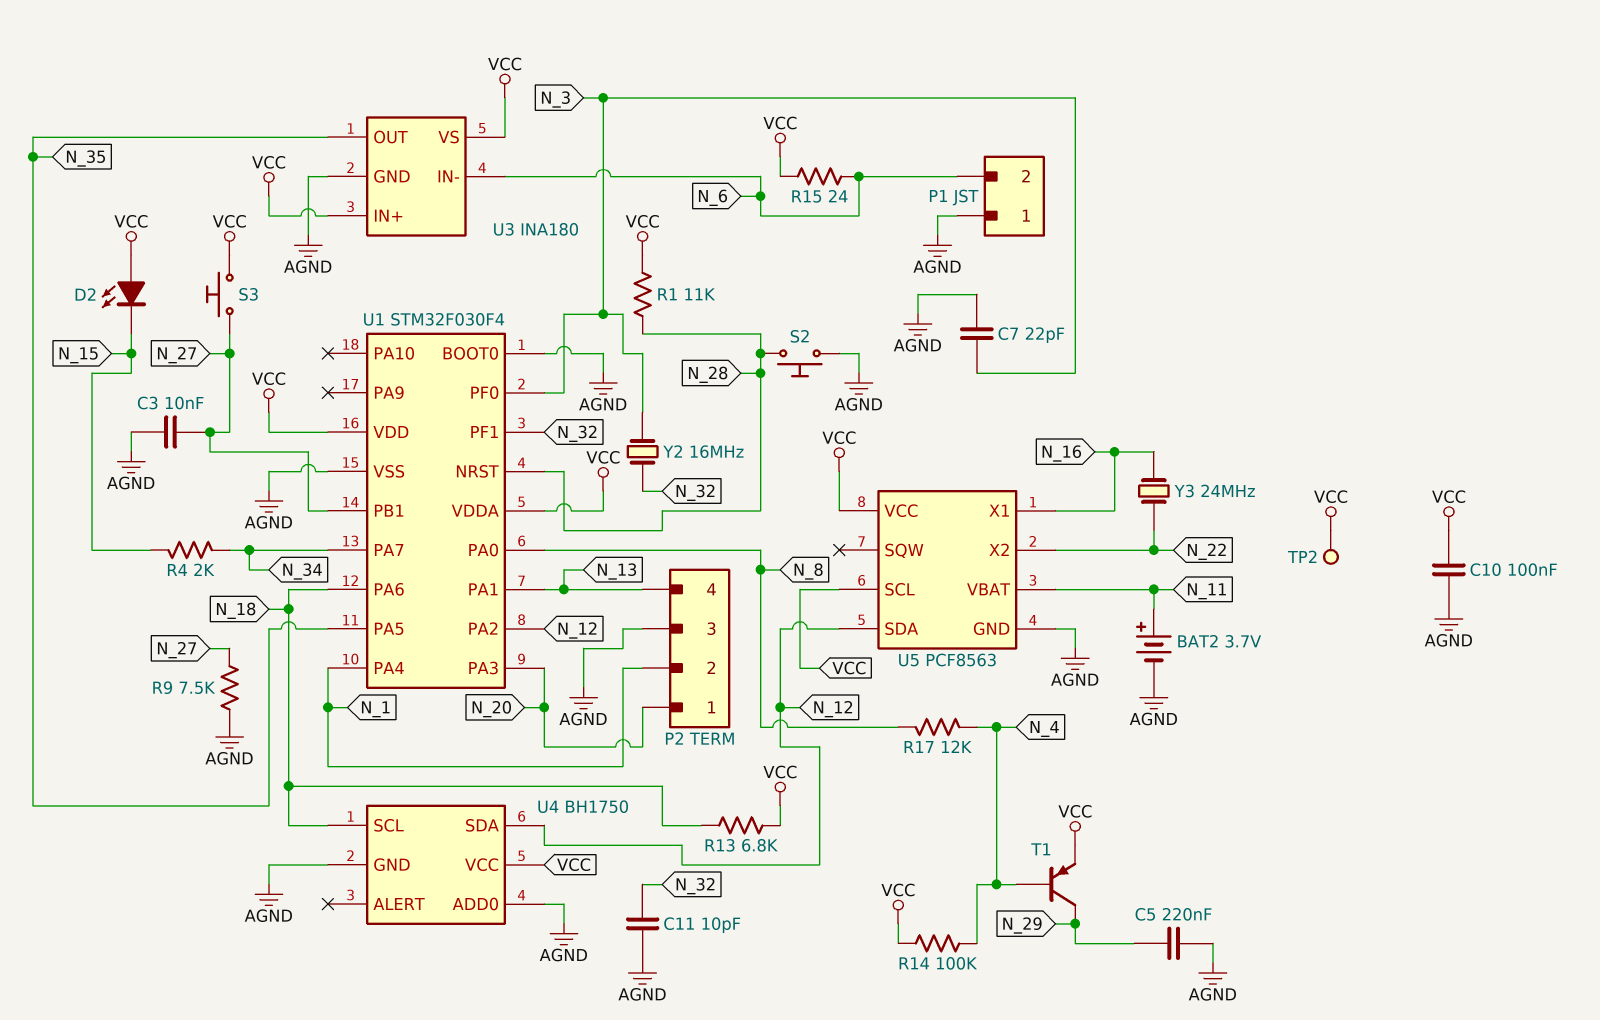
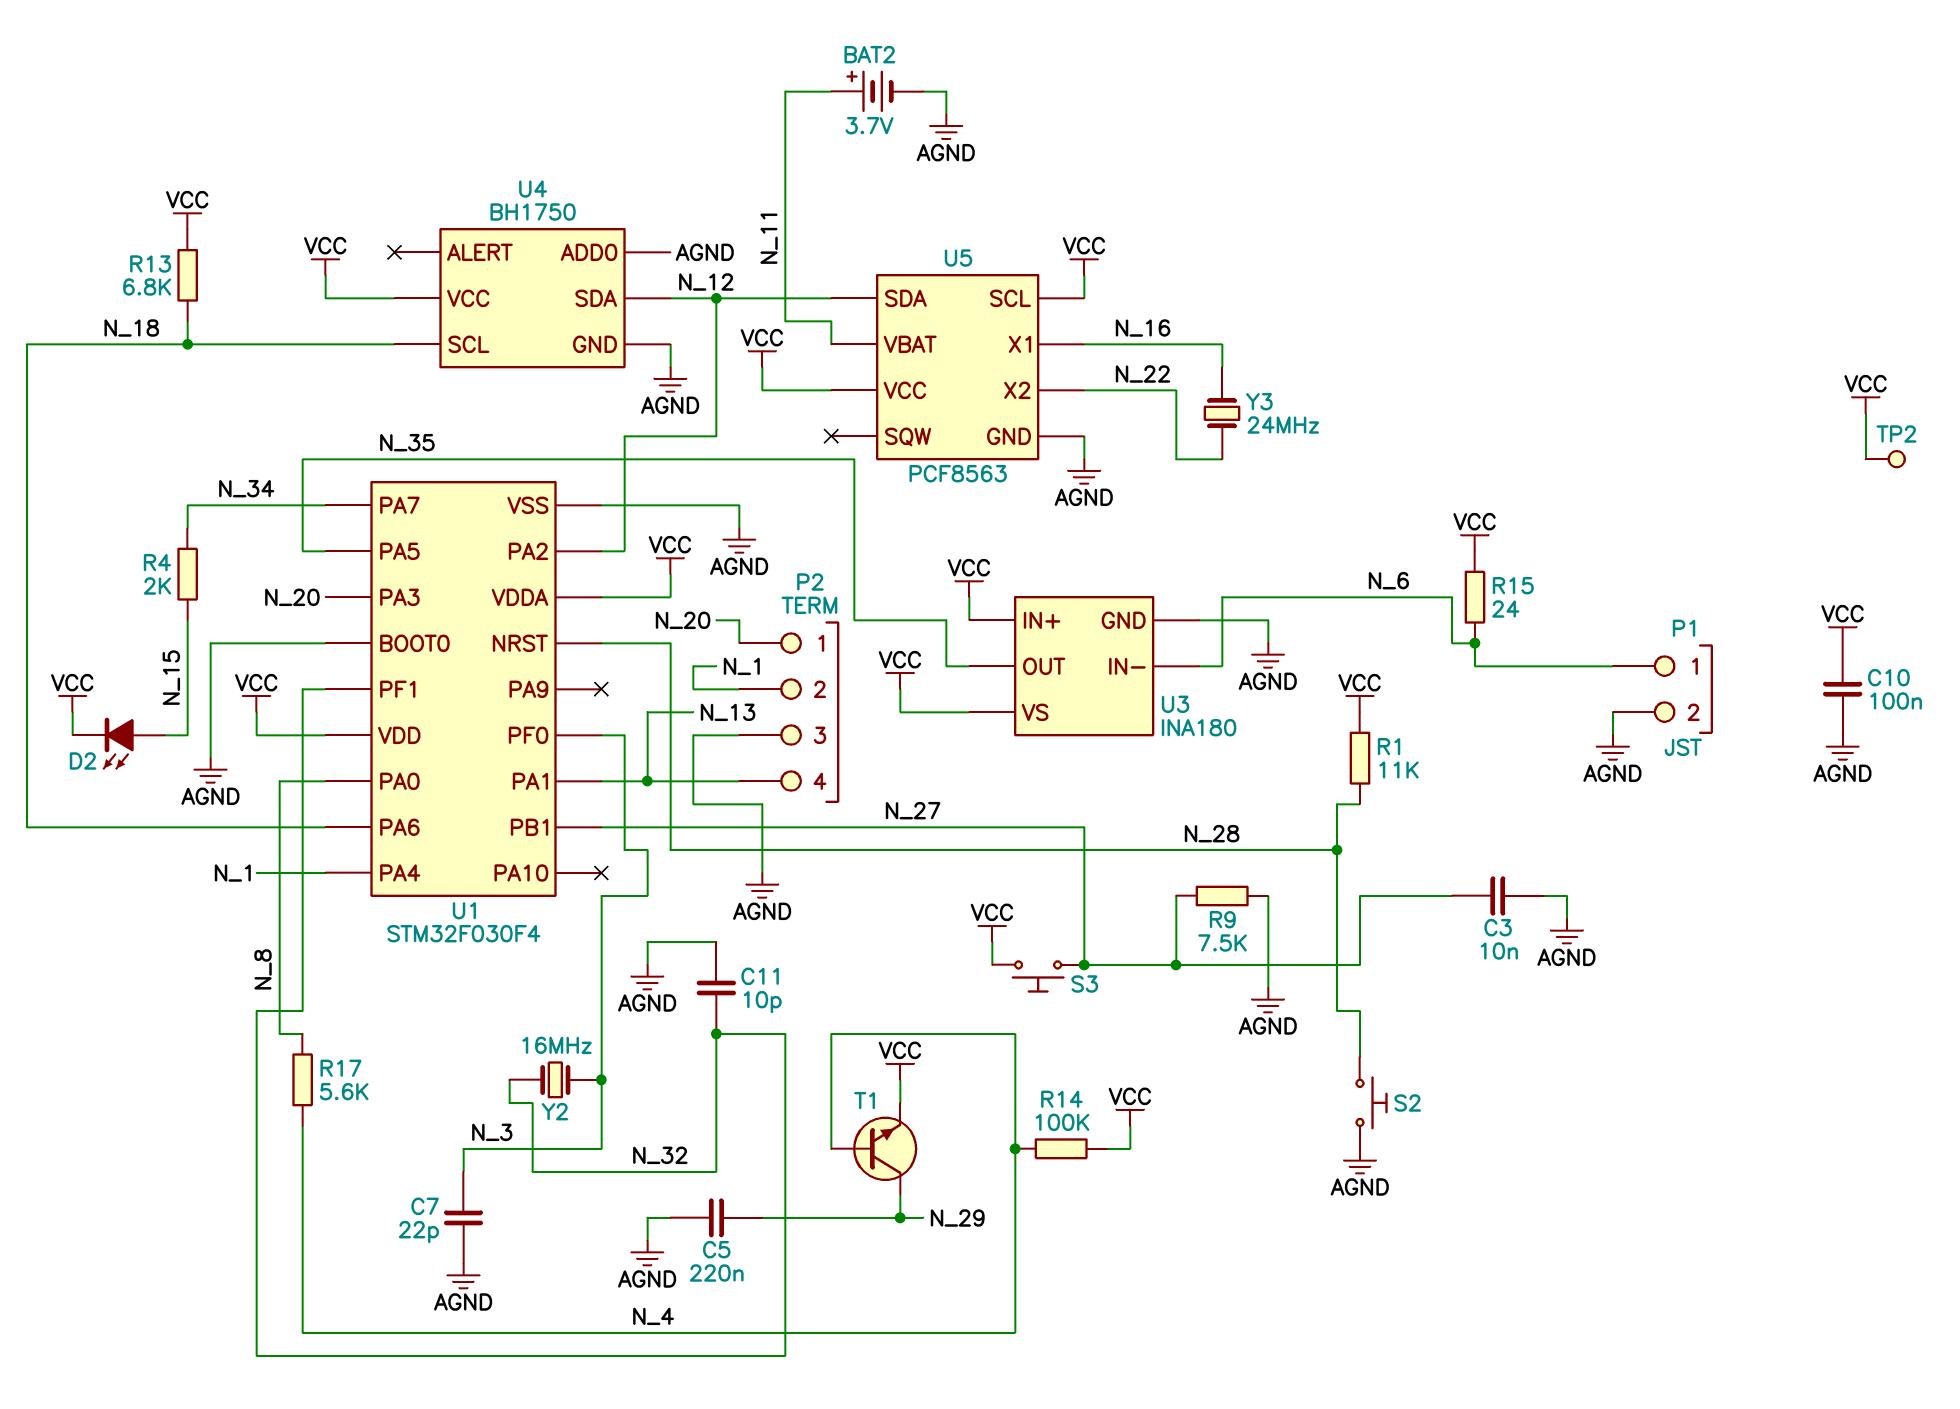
D2: LED (A VCC, K N_15) -> LED (A N_15, K VCC)
P1 pin 1: AGND -> N_6
P1 pin 2: N_6 -> AGND
R17: 12k (N_4, N_8) -> 5.6k (N_4, N_8)
T1: PNP (B N_4, C N_29, E VCC) -> NPN (B N_4, C N_29, E VCC)

